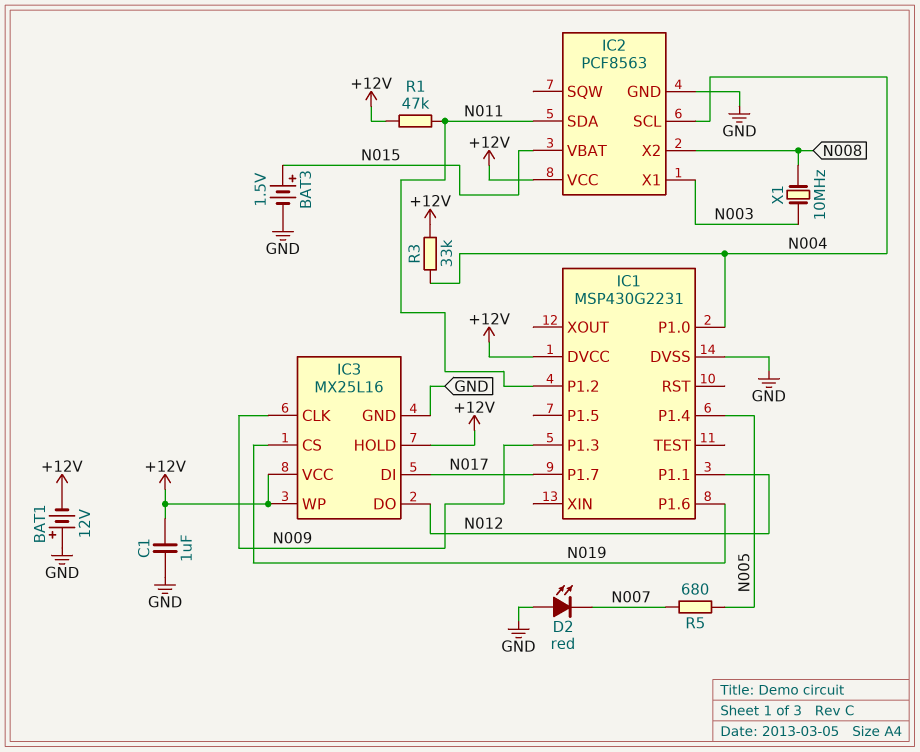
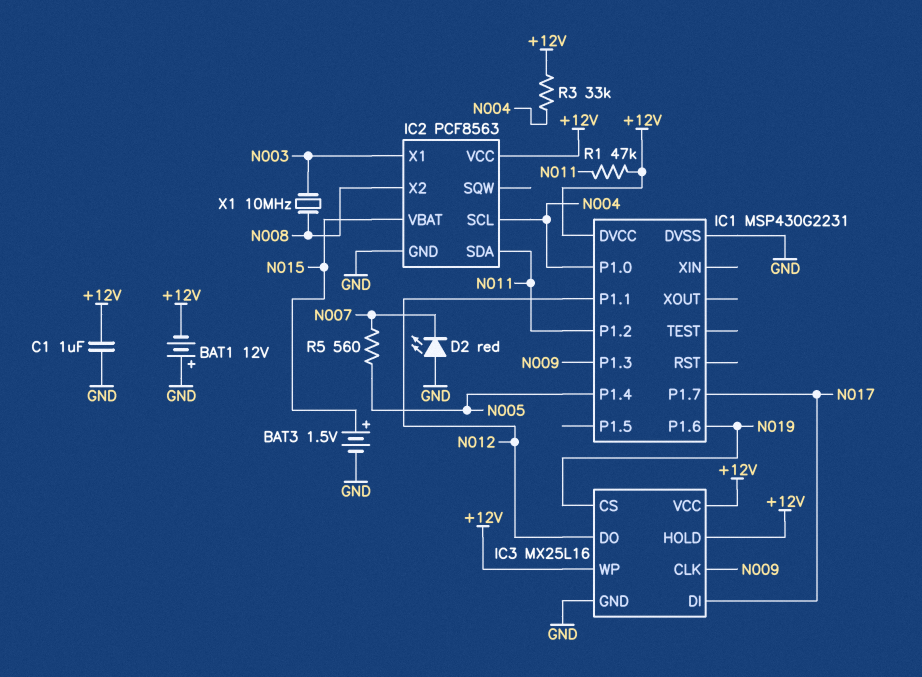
R5: 680 (N005, N007) -> 560 (N005, N007)

